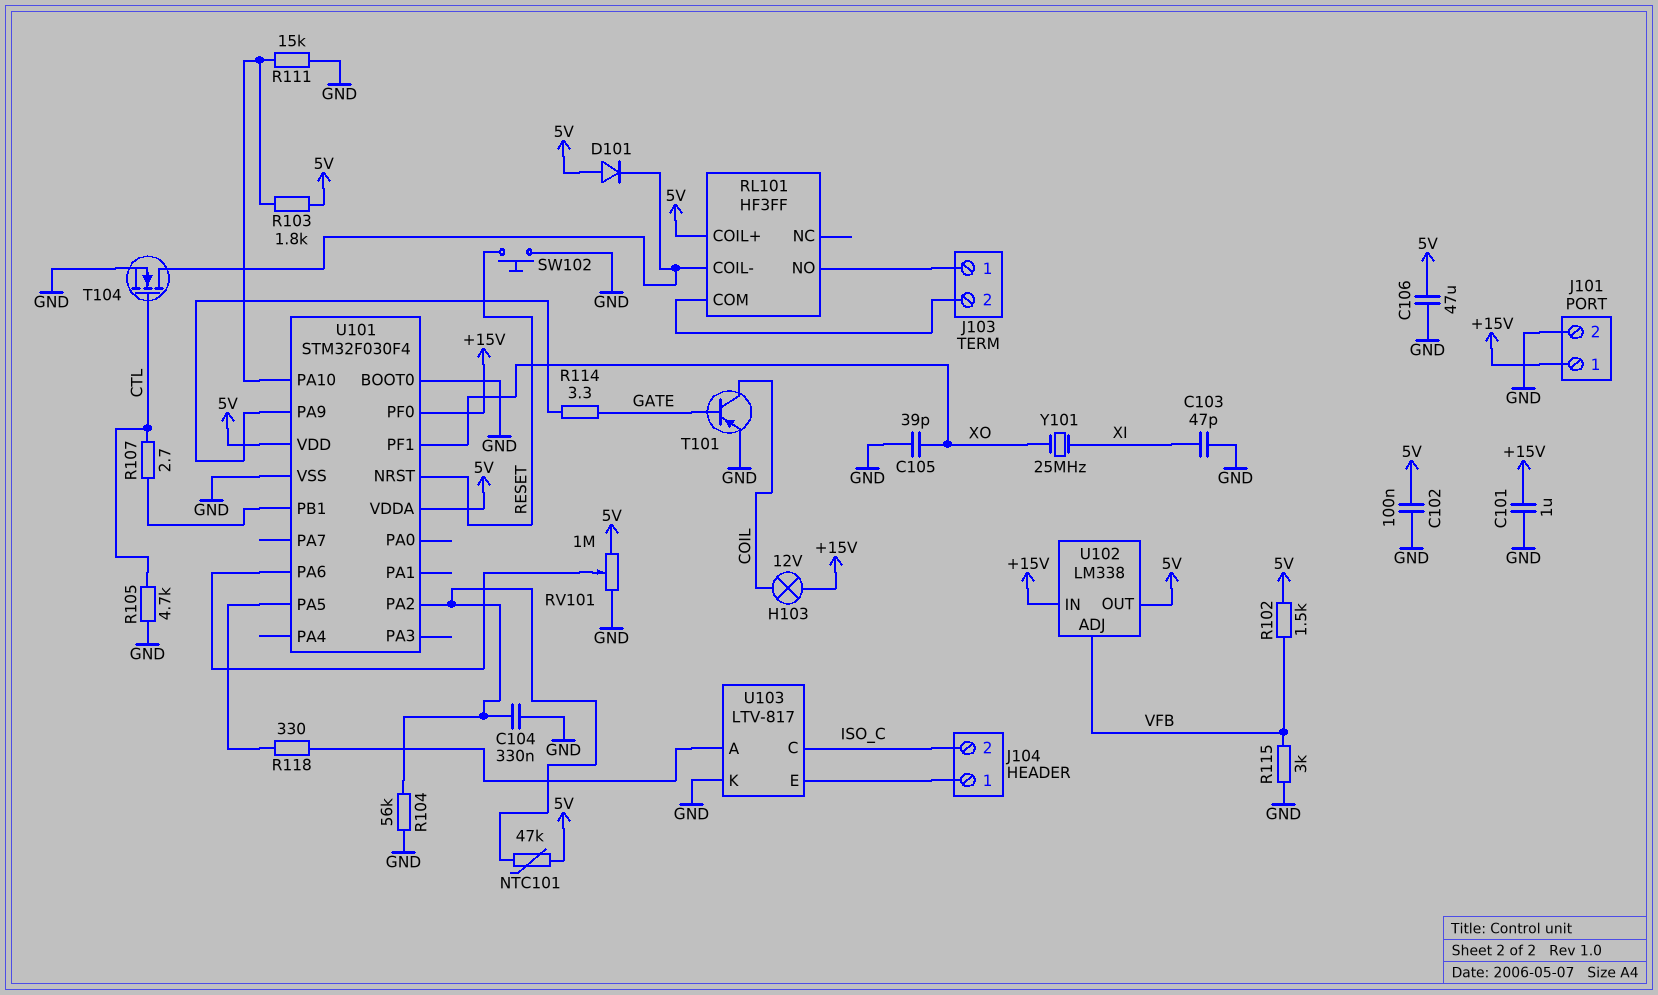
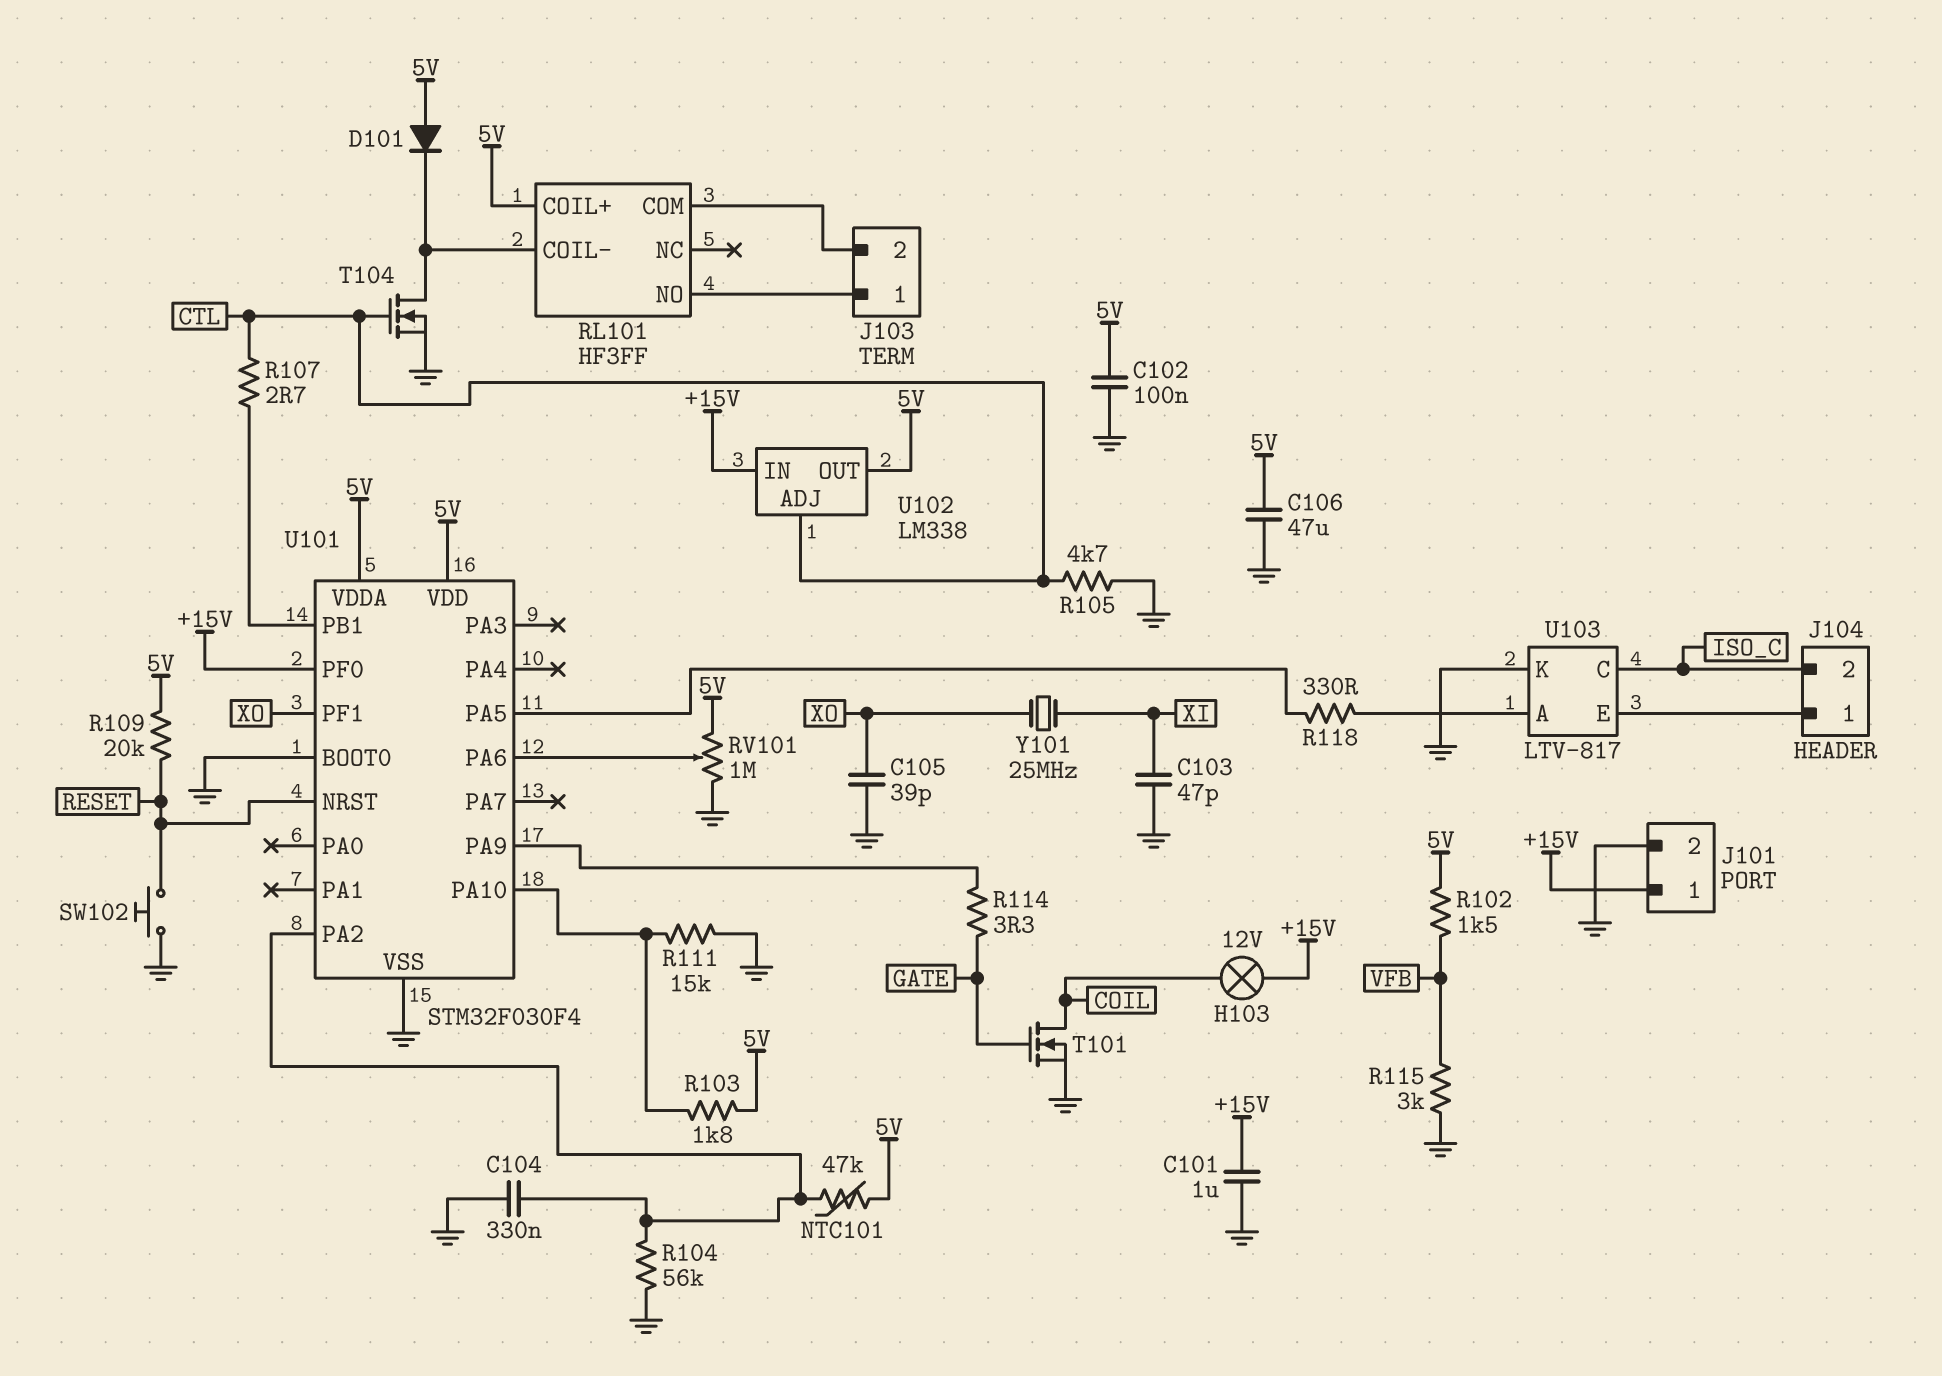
R109: none -> 20k (5V, RESET)
T101: PNP (B GATE, C COIL, E GND) -> NMOS (G GATE, D COIL, S GND)
U102 pin ADJ: VFB -> CTL

